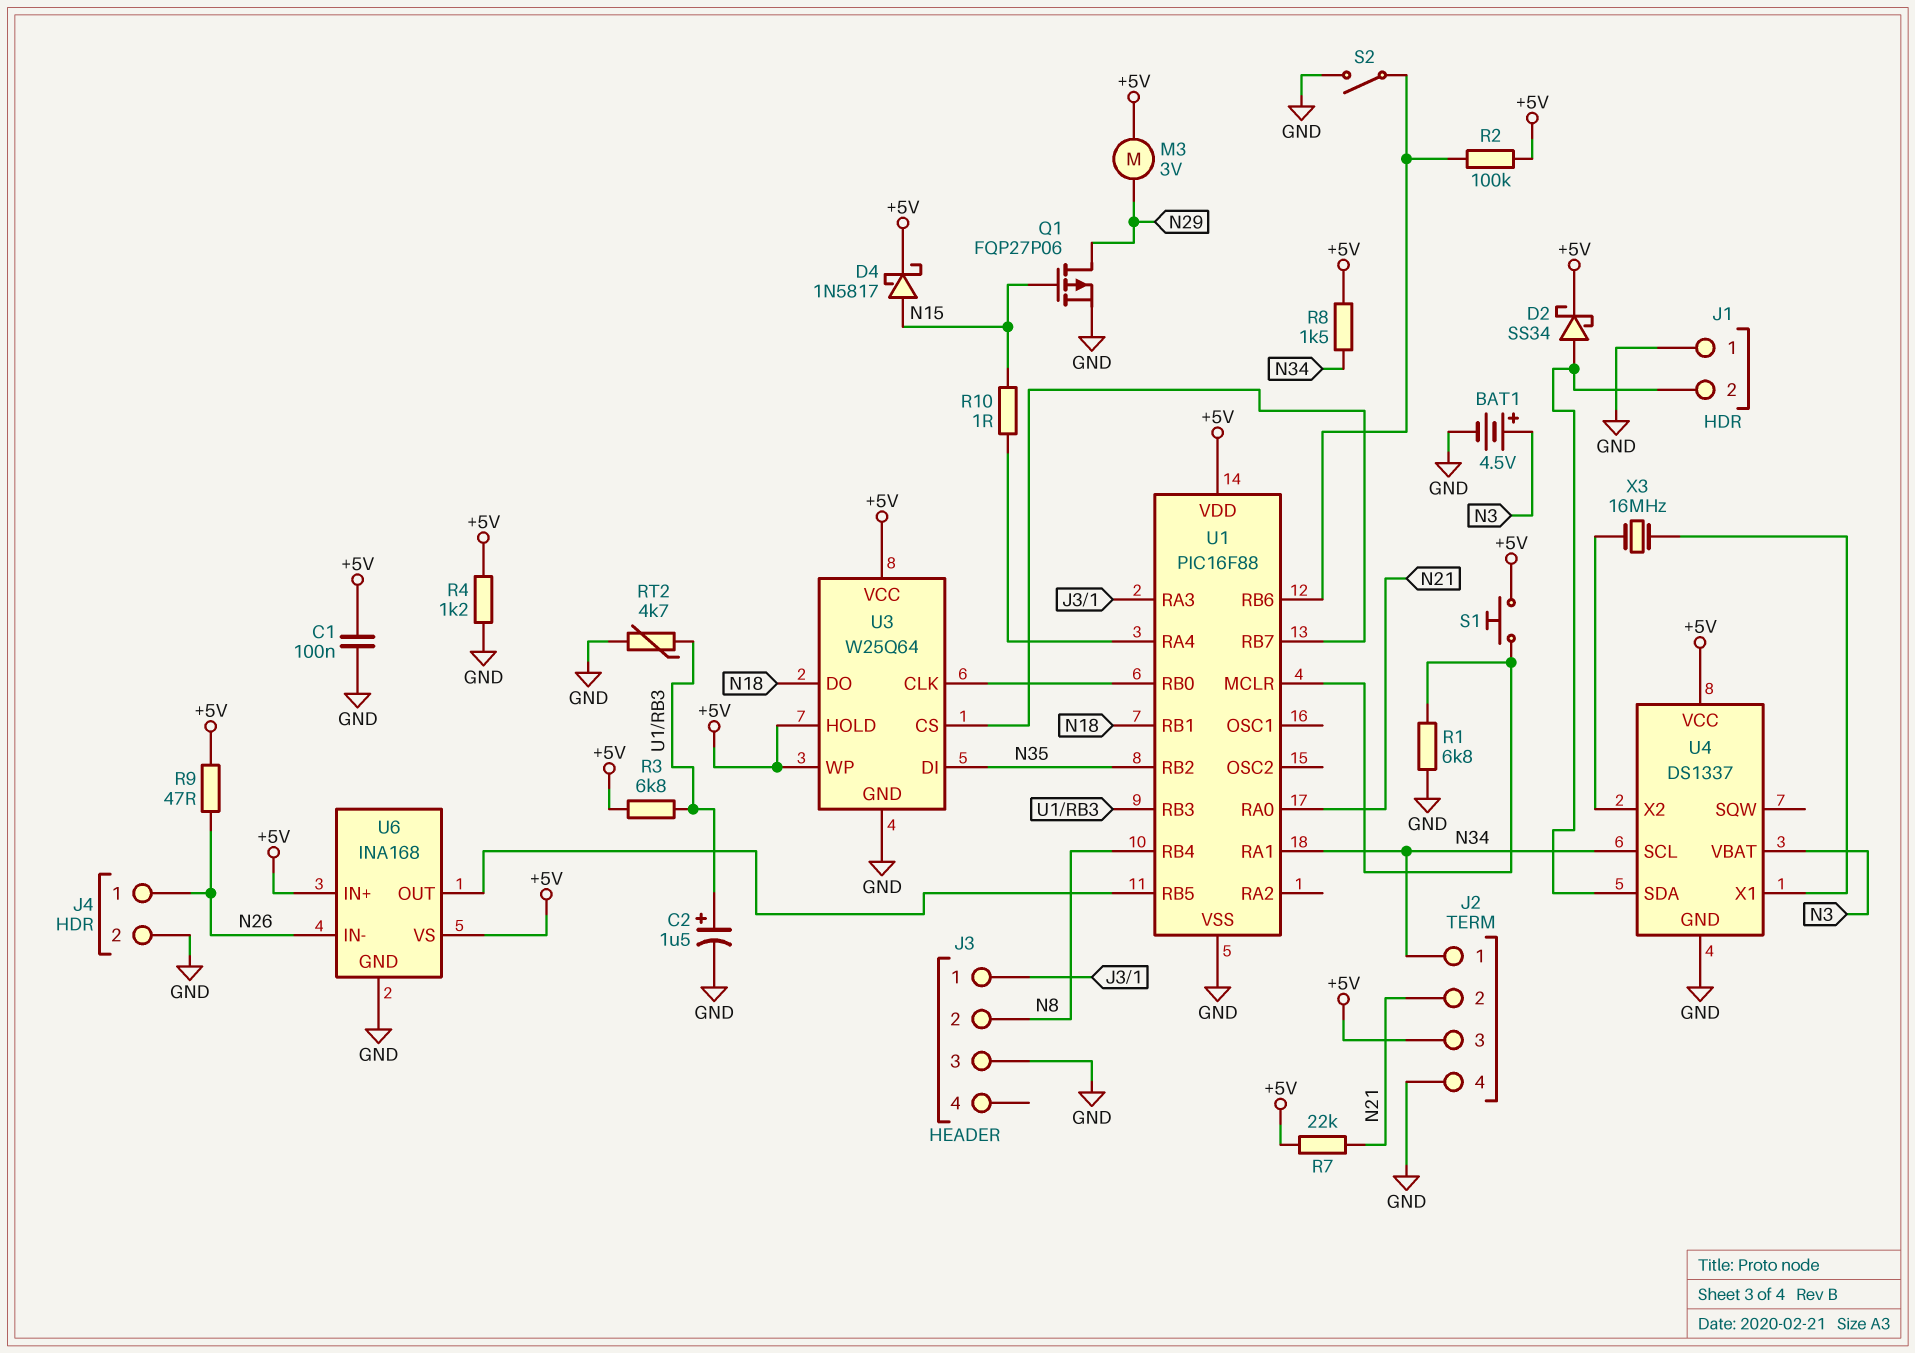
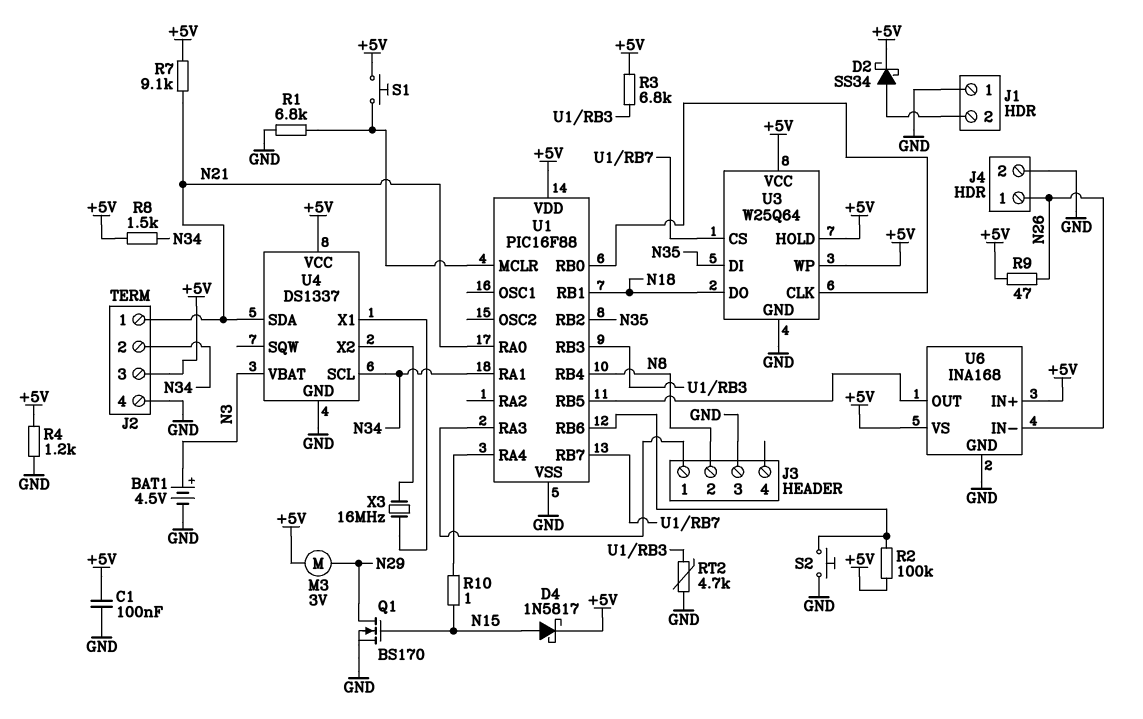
C2: 1.5uF (plus U1/RB3, minus GND) -> none
J2 pin 1: N34 -> N21
J2 pin 2: N21 -> N34
Q1: PMOS FQP27P06 (G N15, D N29, S GND) -> NMOS BS170 (G N15, D N29, S GND)
R7: 22k (+5V, N21) -> 9.1k (+5V, N21)
S2: switch (GND, U1/RB6) -> button (GND, U1/RB6)
U4 pin SDA: J1/2 -> N21

